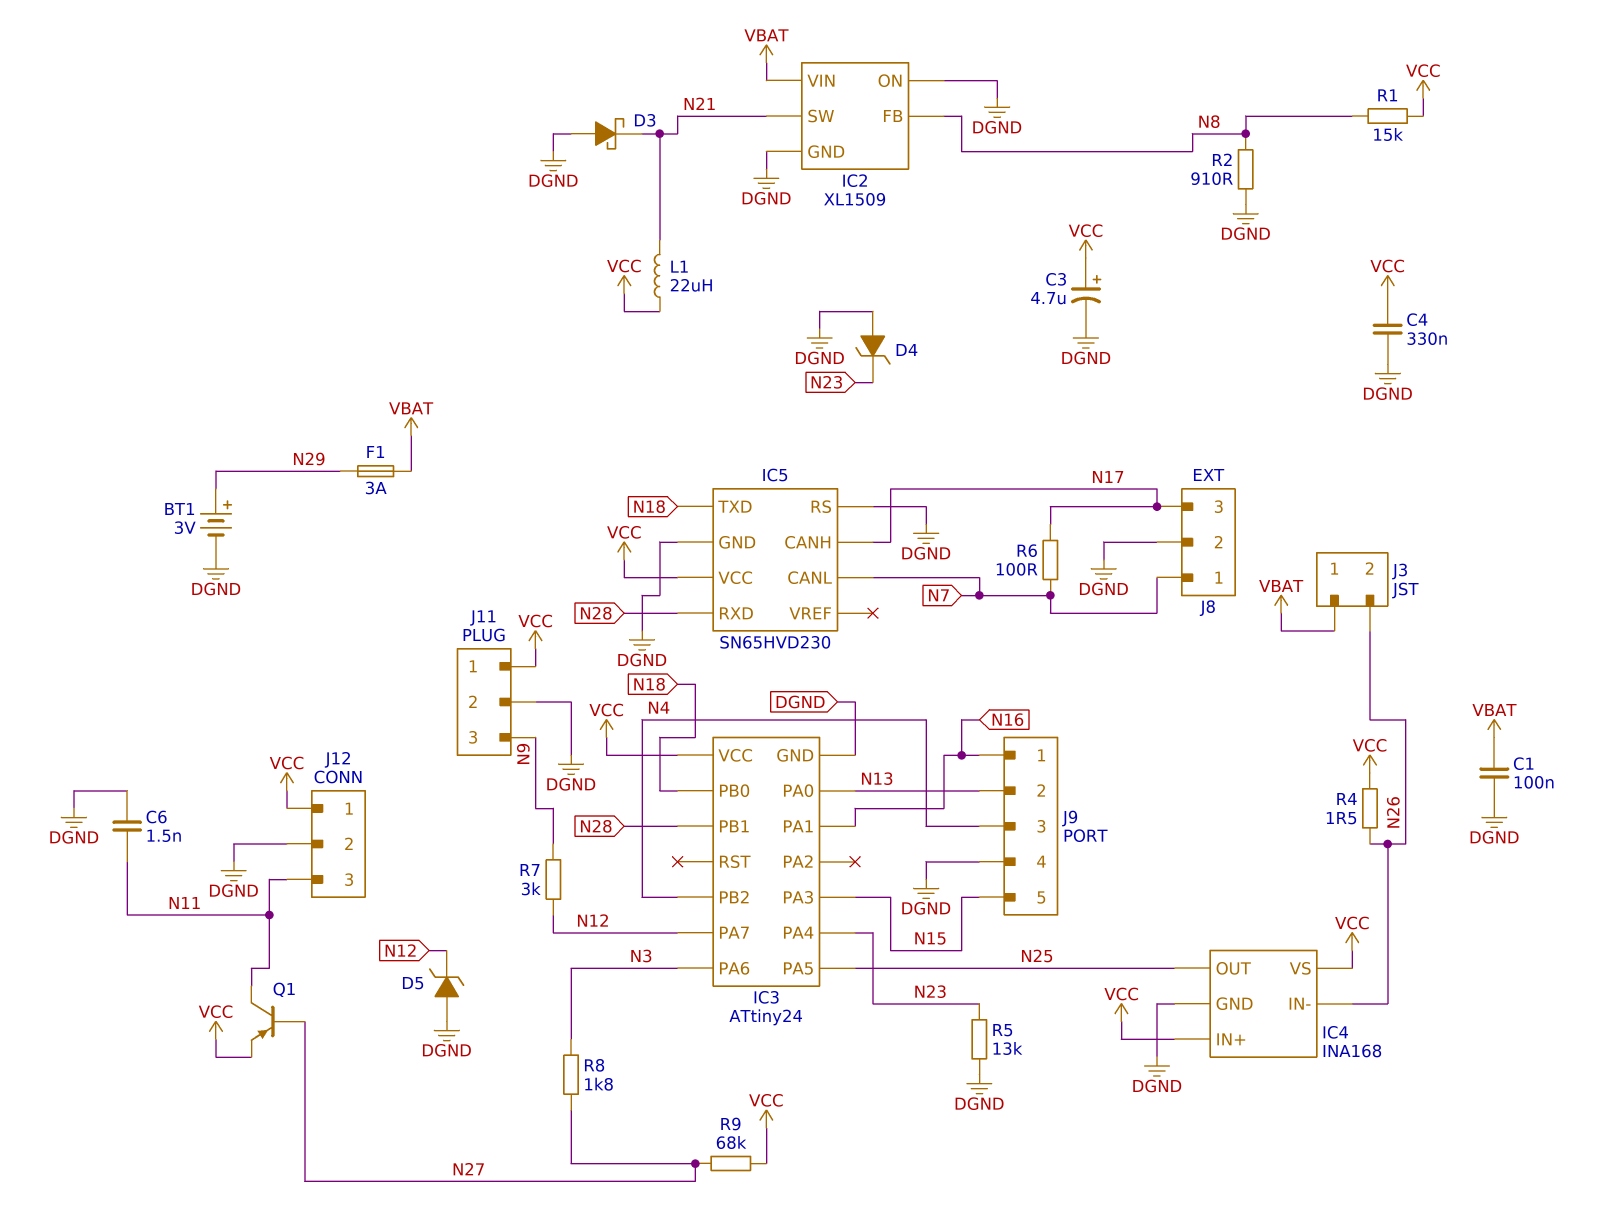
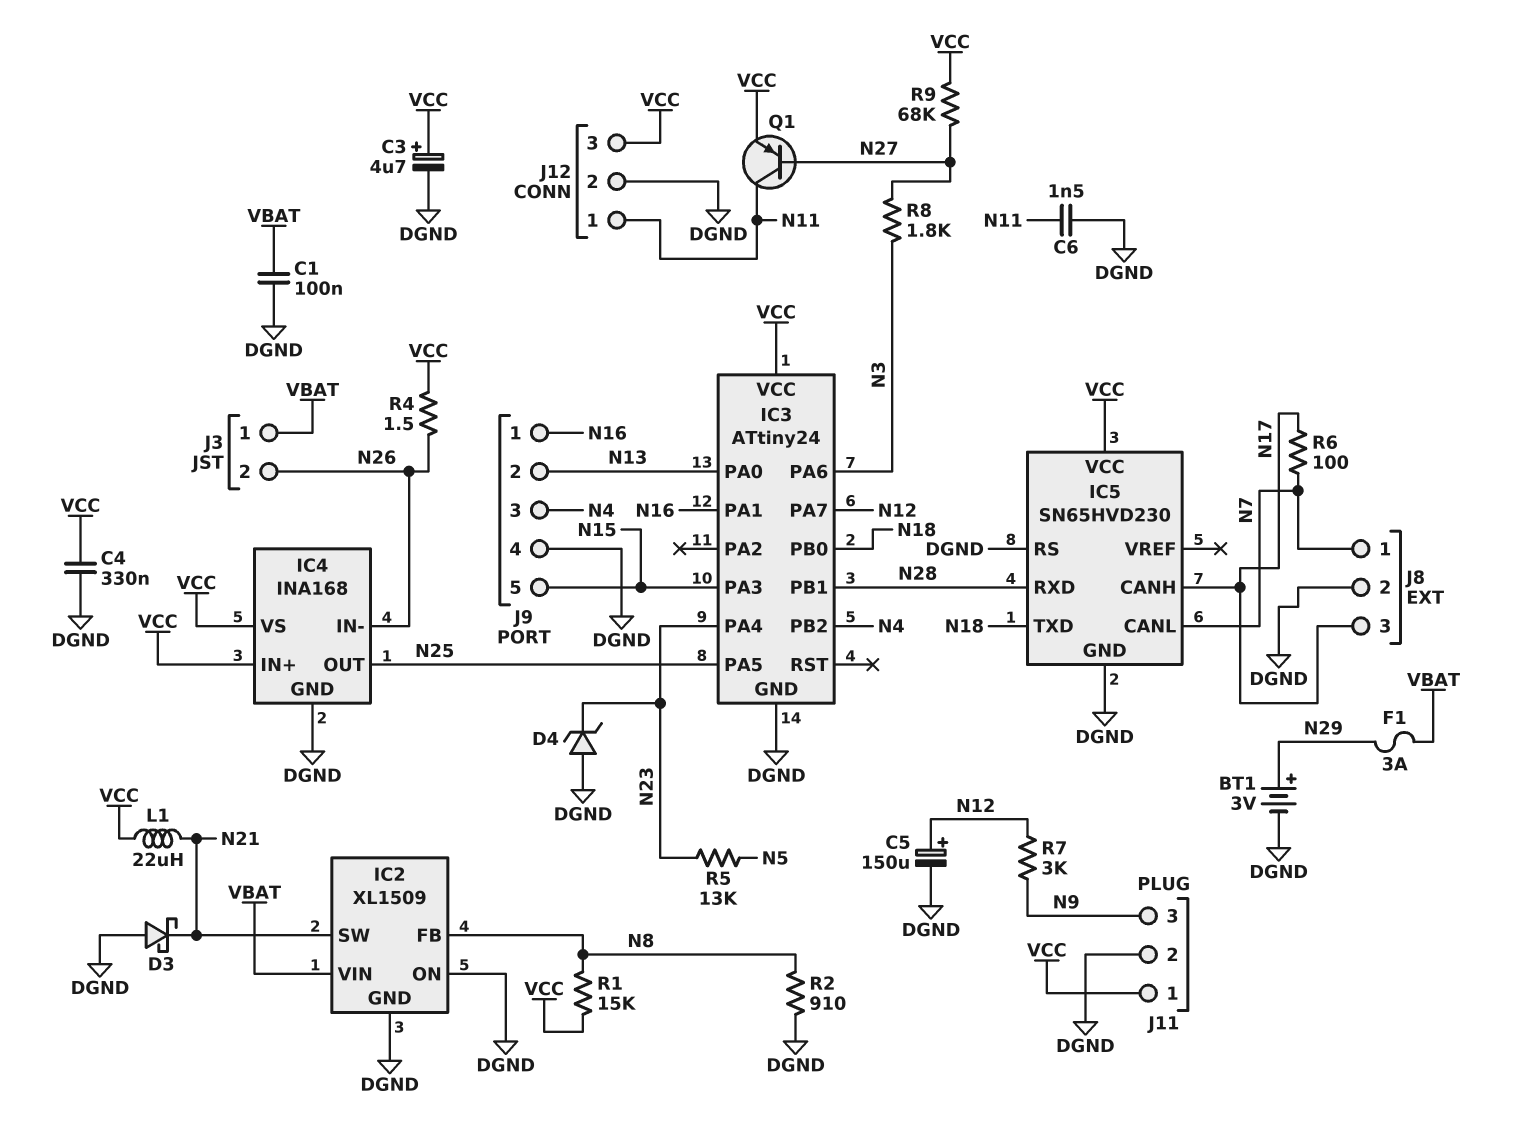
C5: none -> 150uF (plus N12, minus DGND)
D5: zener (A DGND, K N12) -> none
J12 pin 1: VCC -> N11
J12 pin 3: N11 -> VCC
R5: 13k (DGND, N23) -> 13k (N5, N23)

